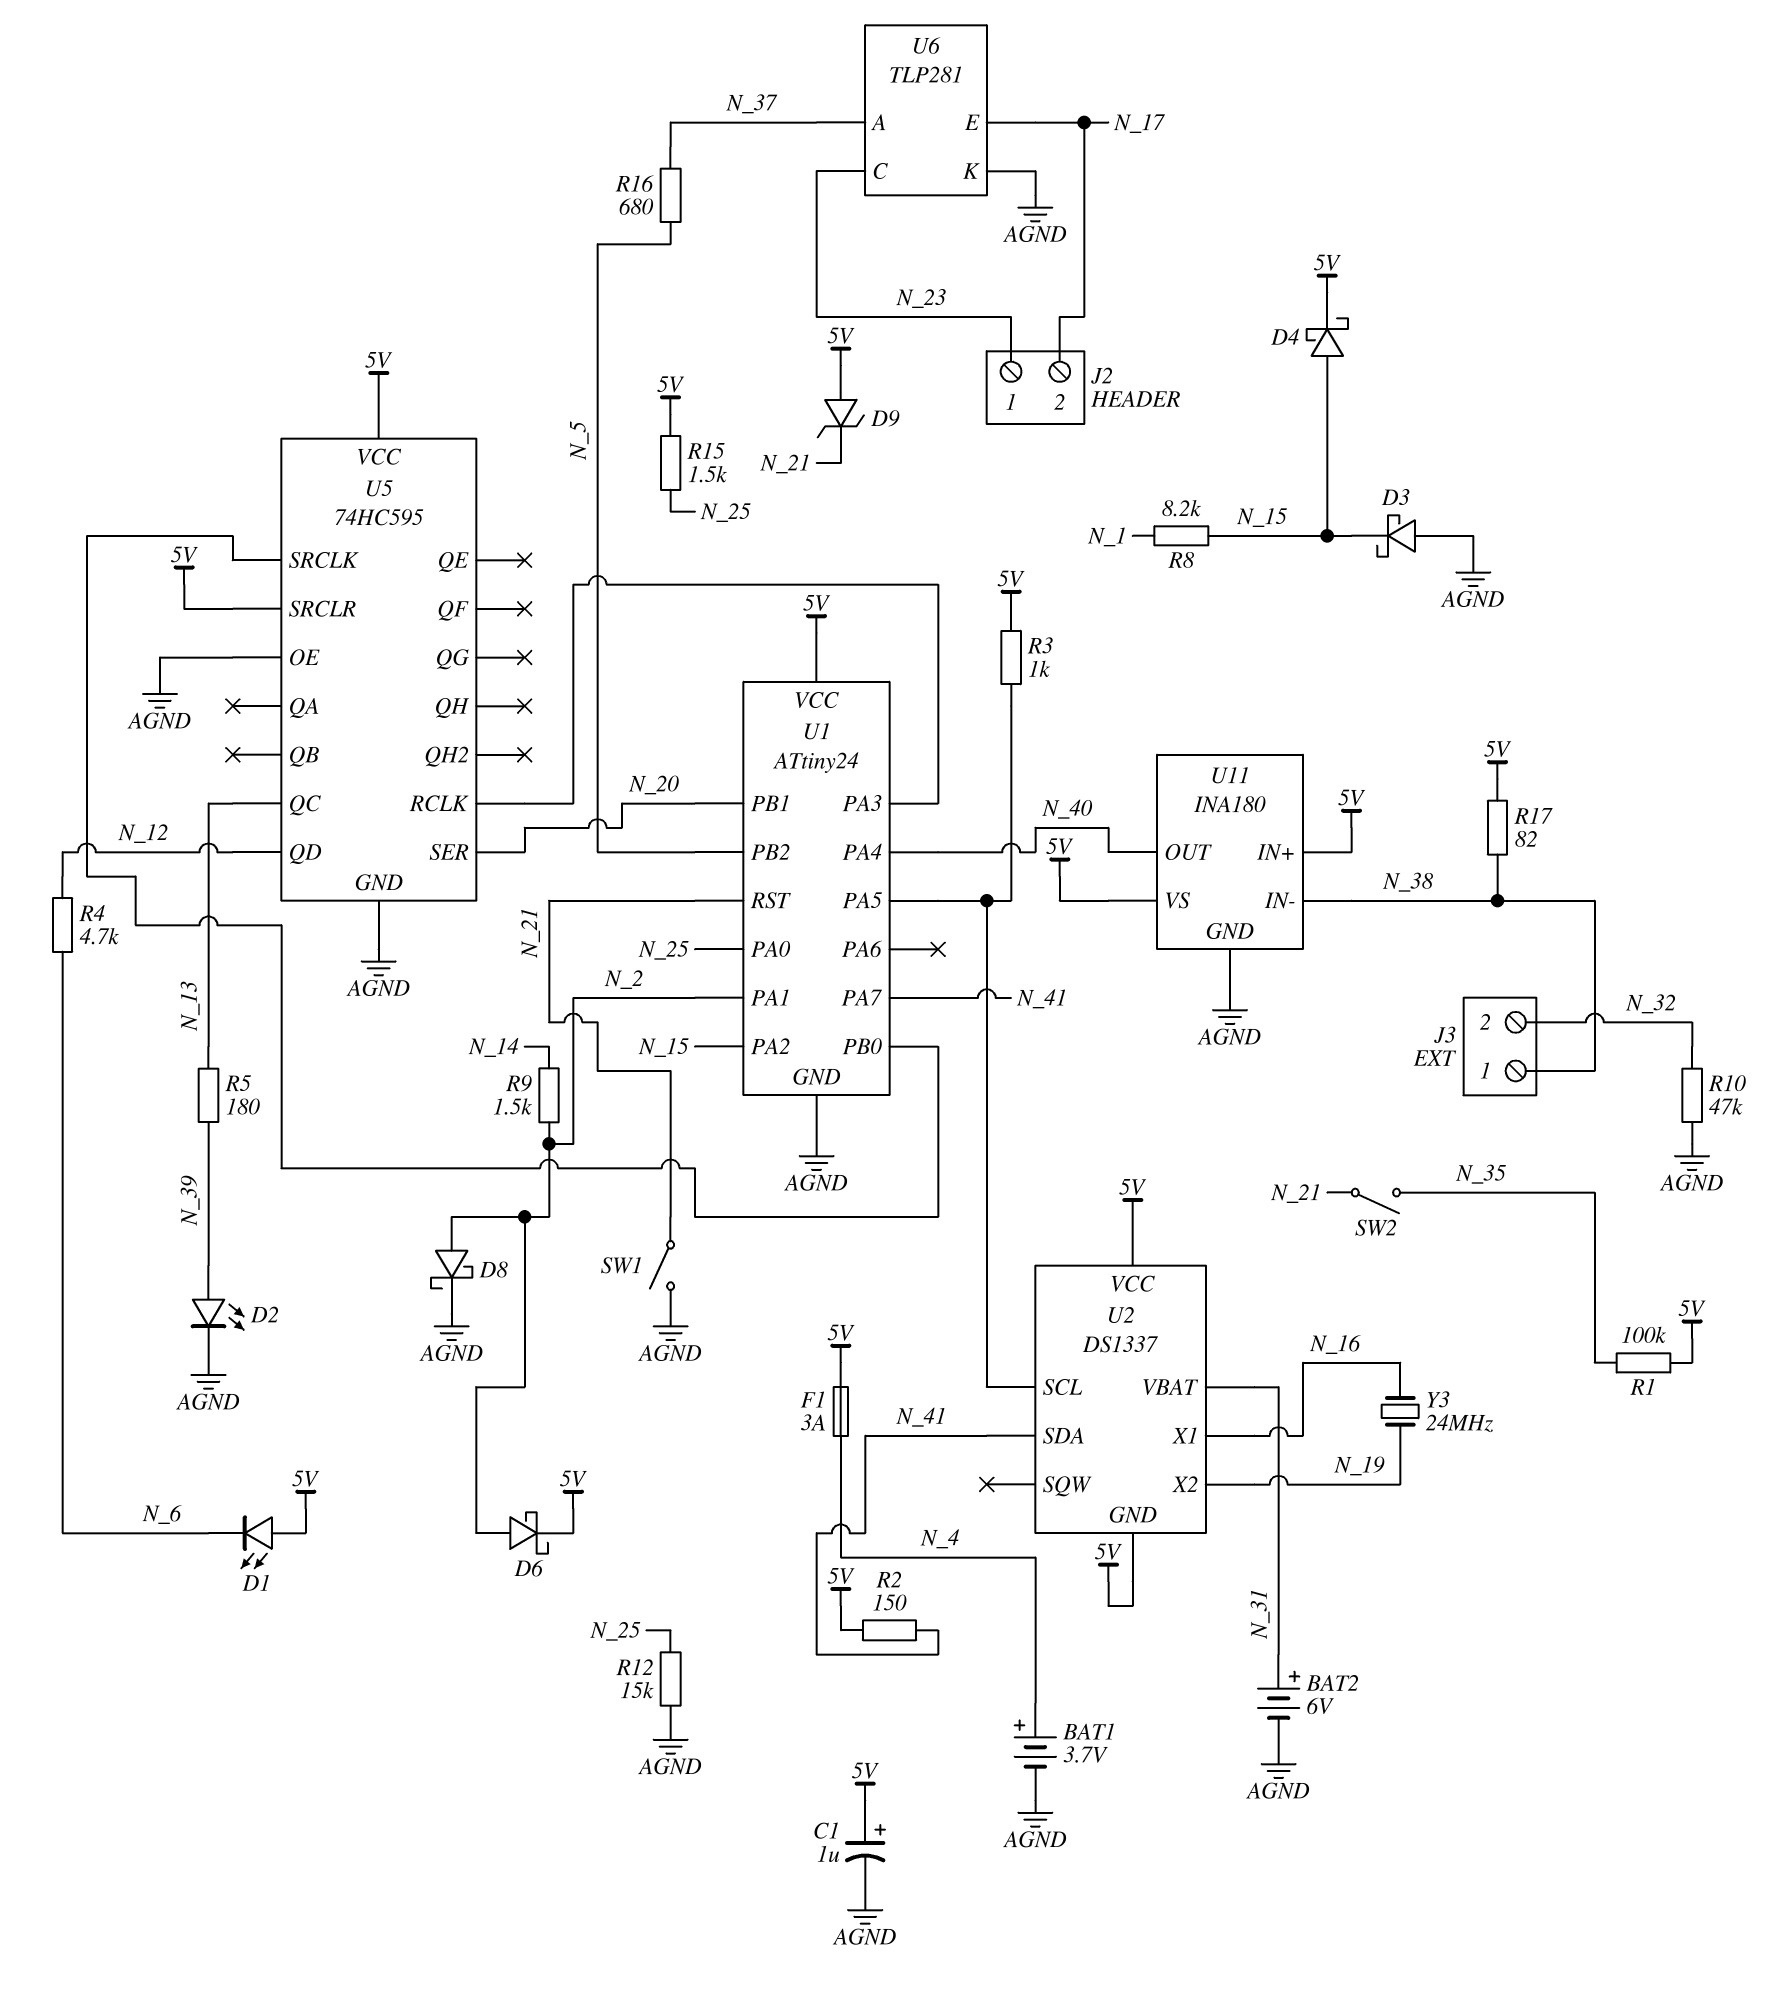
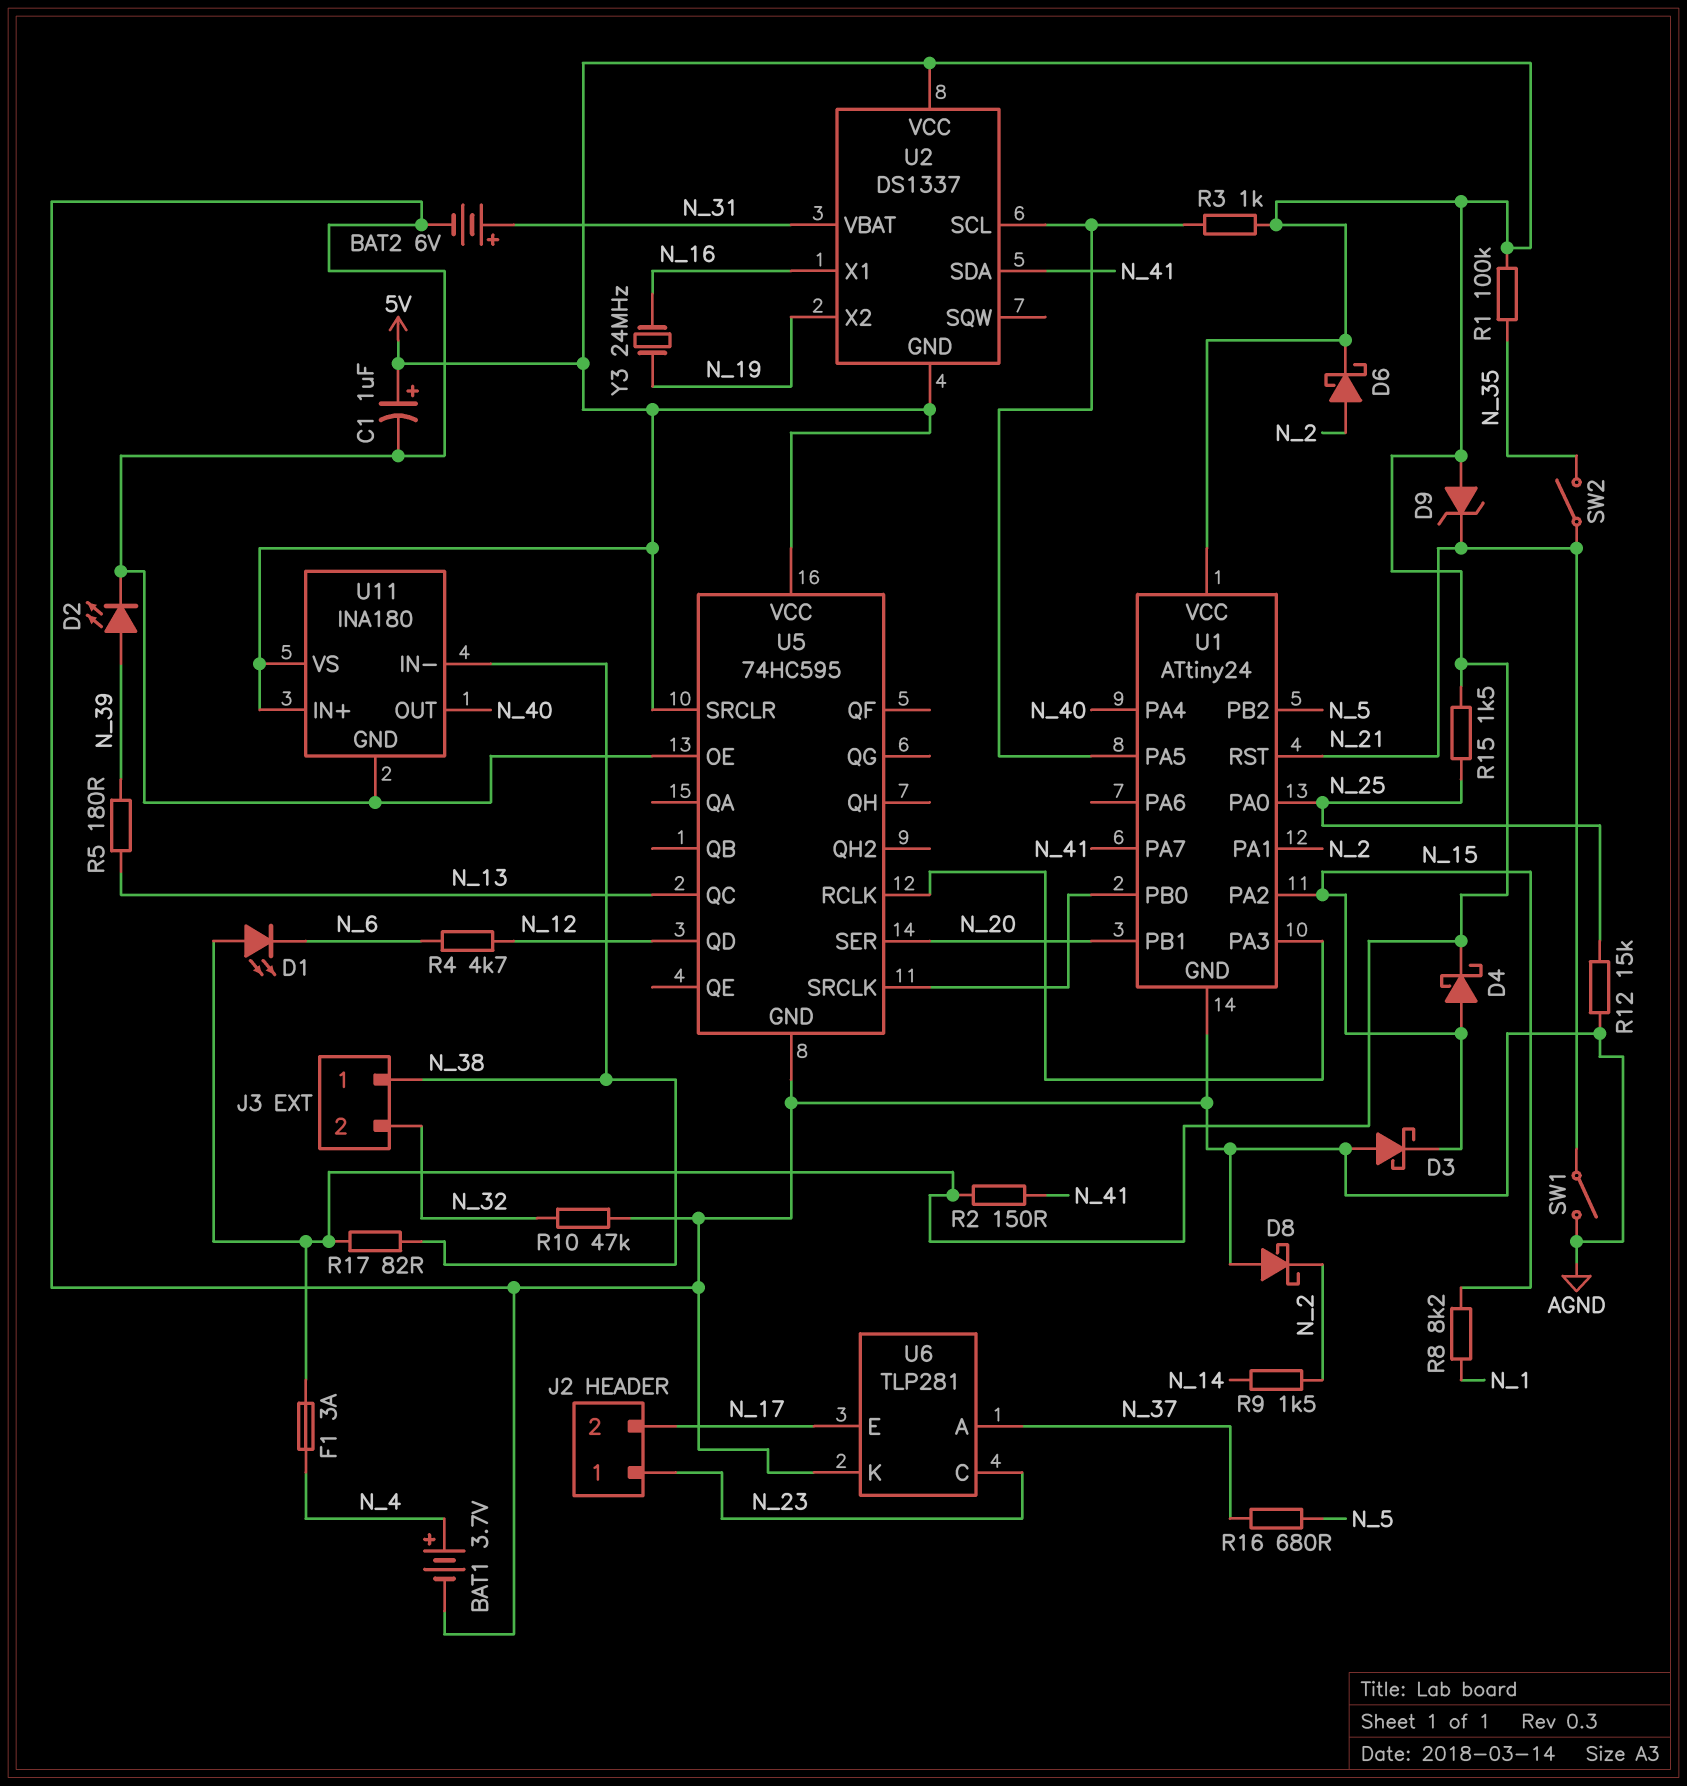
D8: schottky (A N_2, K AGND) -> schottky (A AGND, K N_2)

